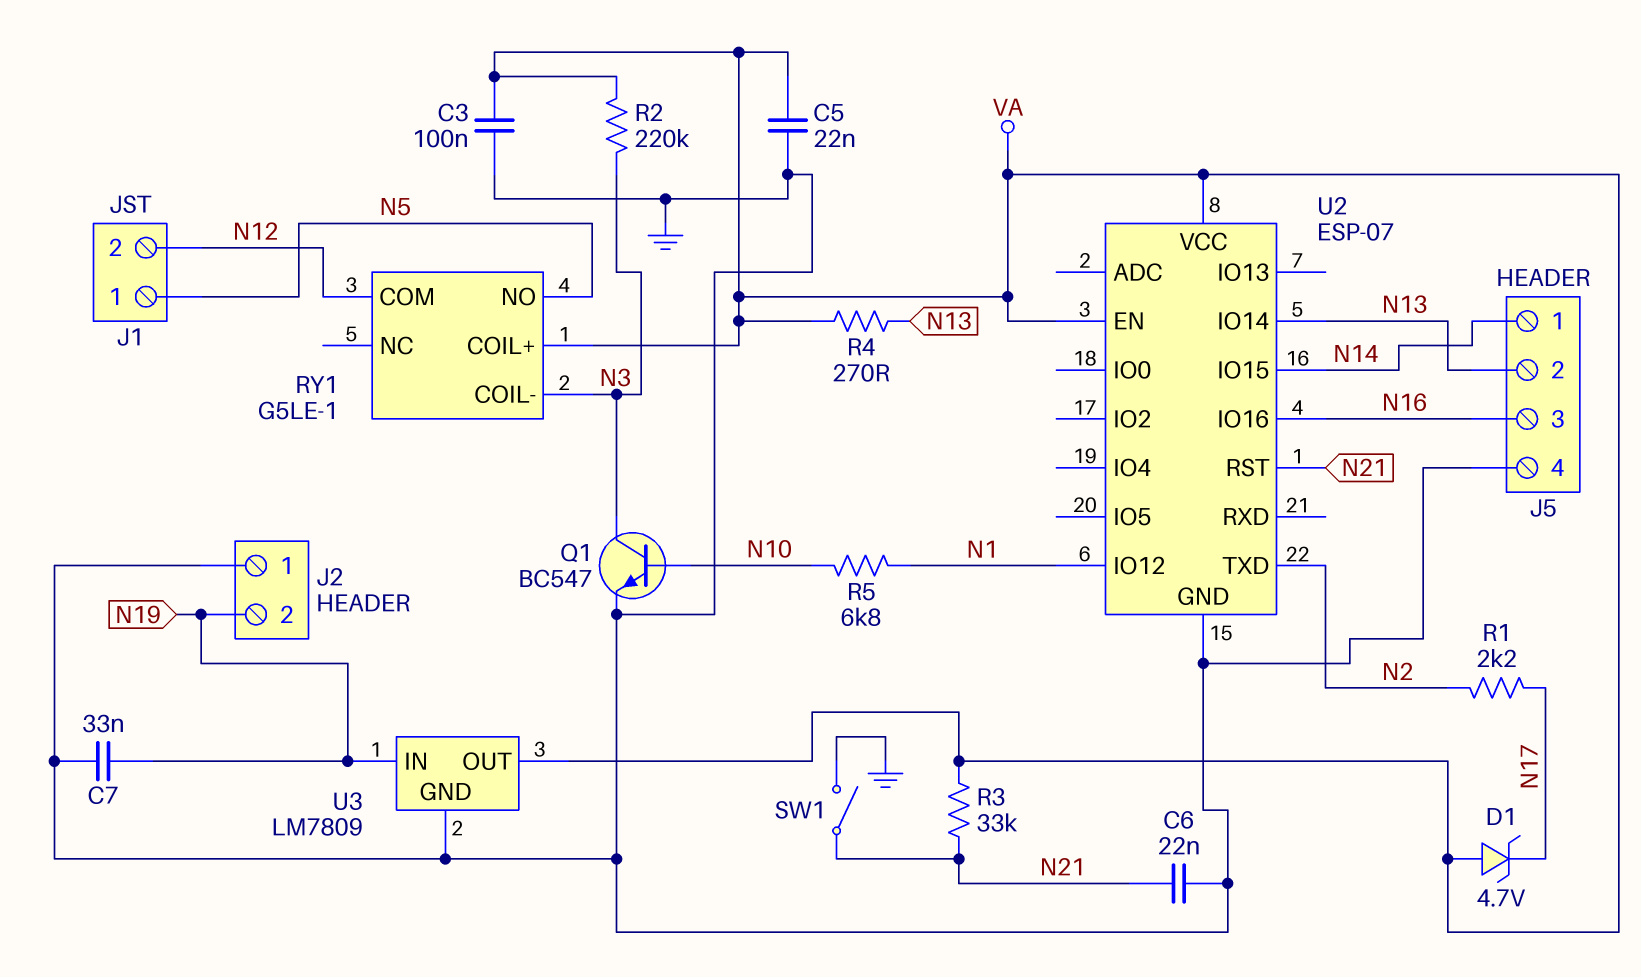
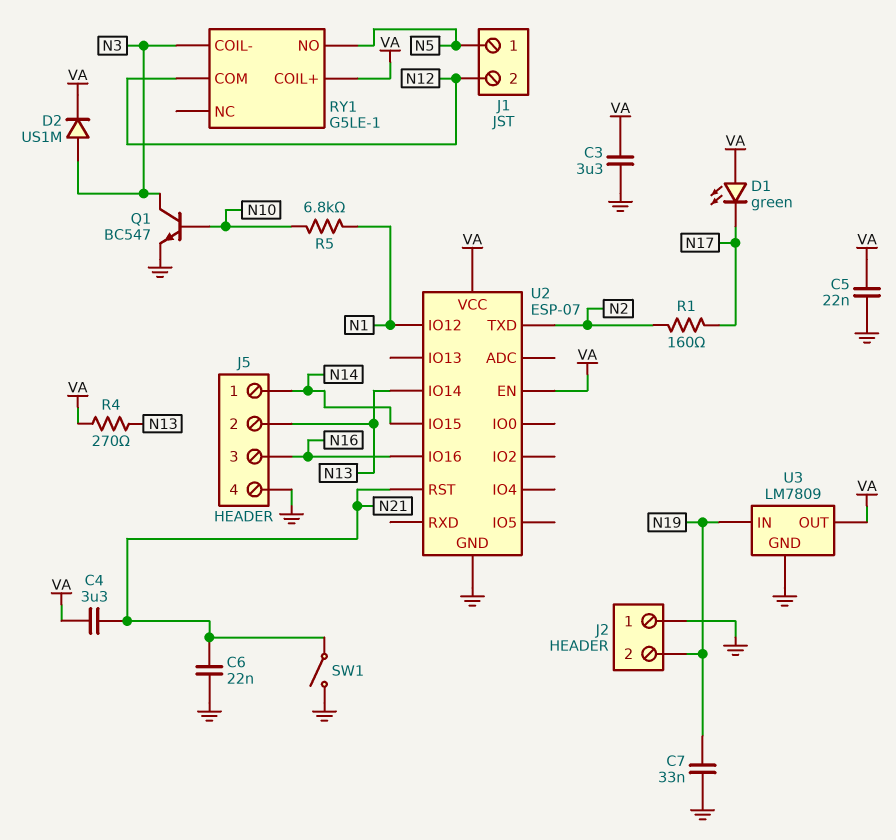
C3: 100nF (GND, VA) -> 3.3uF (GND, VA)
C4: none -> 3.3uF (N21, VA)
D1: zener 4.7V (A VA, K N17) -> LED green (A VA, K N17)
D2: none -> diode US1M (A N3, K VA)
R1: 2.2k (N2, N17) -> 160 (N2, N17)
R2: 220k (N3, VA) -> none
R3: 33k (N21, VA) -> none

